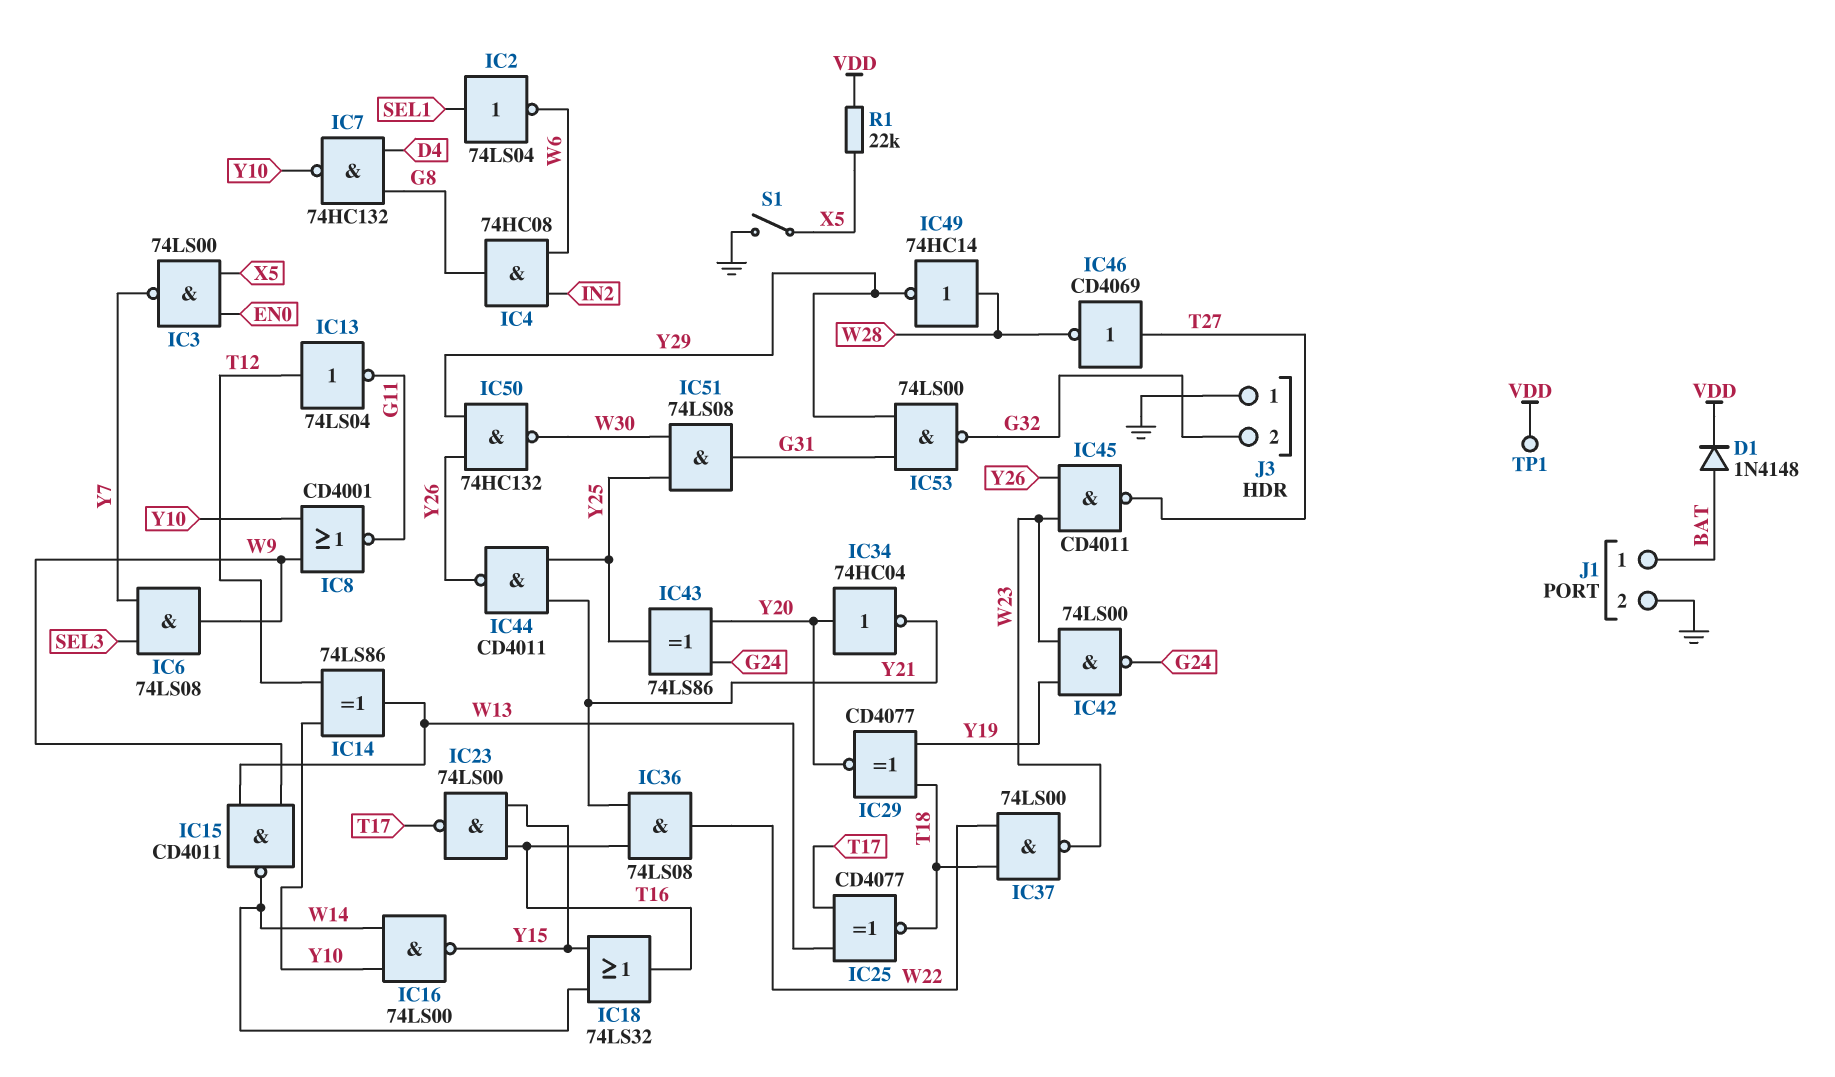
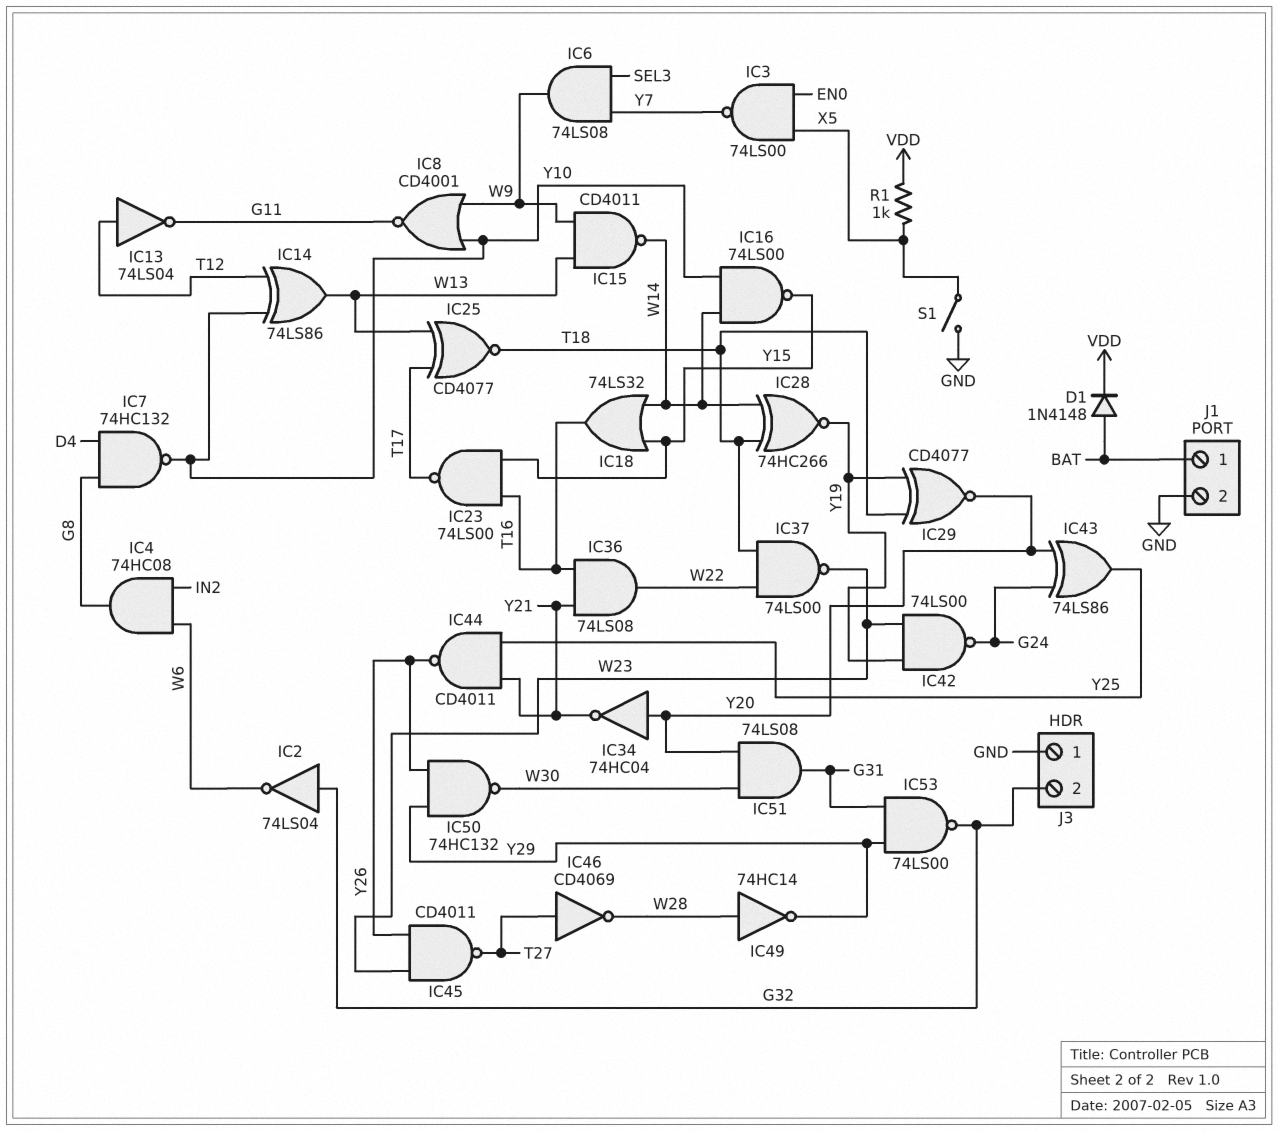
IC2: NOT 74LS04 (in SEL1, out W6) -> NOT 74LS04 (in G32, out W6)
IC28: none -> XNOR 74HC266 (in T18, in W14, out Y19)
IC51: AND 74LS08 (in W30, in Y25, out G31) -> AND 74LS08 (in W30, in Y20, out G31)
R1: 22k (VDD, X5) -> 1k (VDD, X5)
TP1: test point (VDD) -> none

